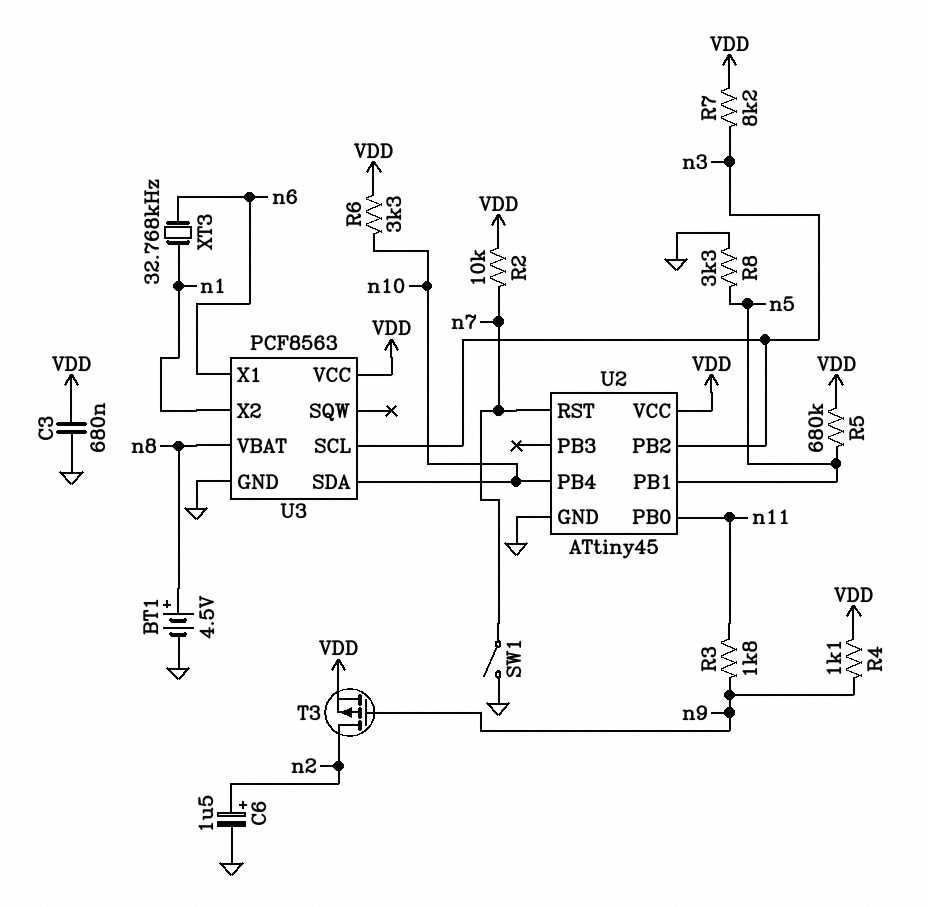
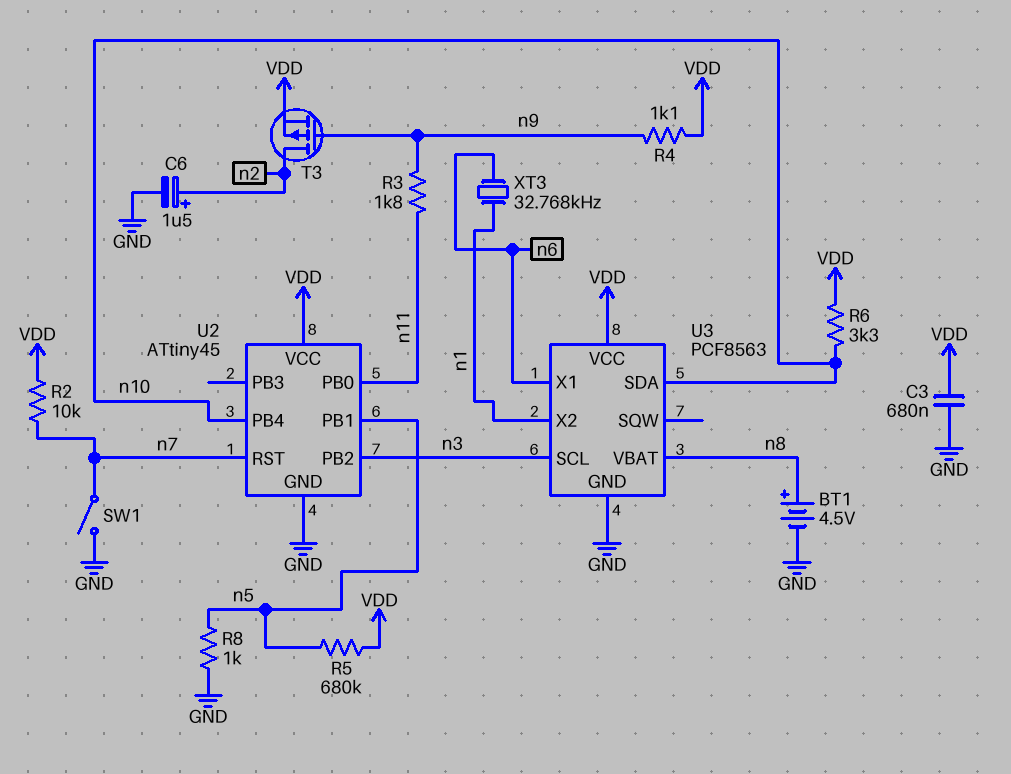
R7: 8.2k (VDD, n3) -> none
R8: 3.3k (GND, n5) -> 1k (GND, n5)

